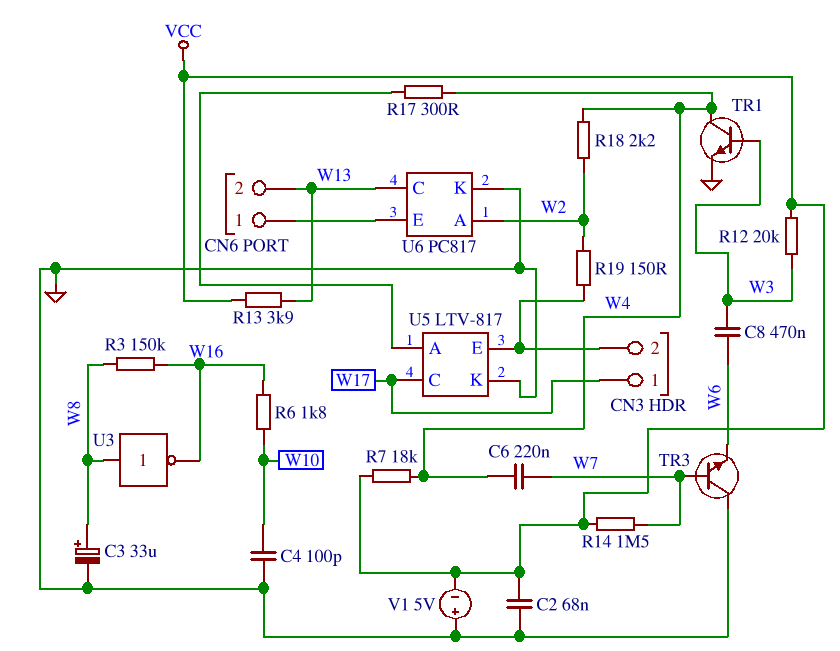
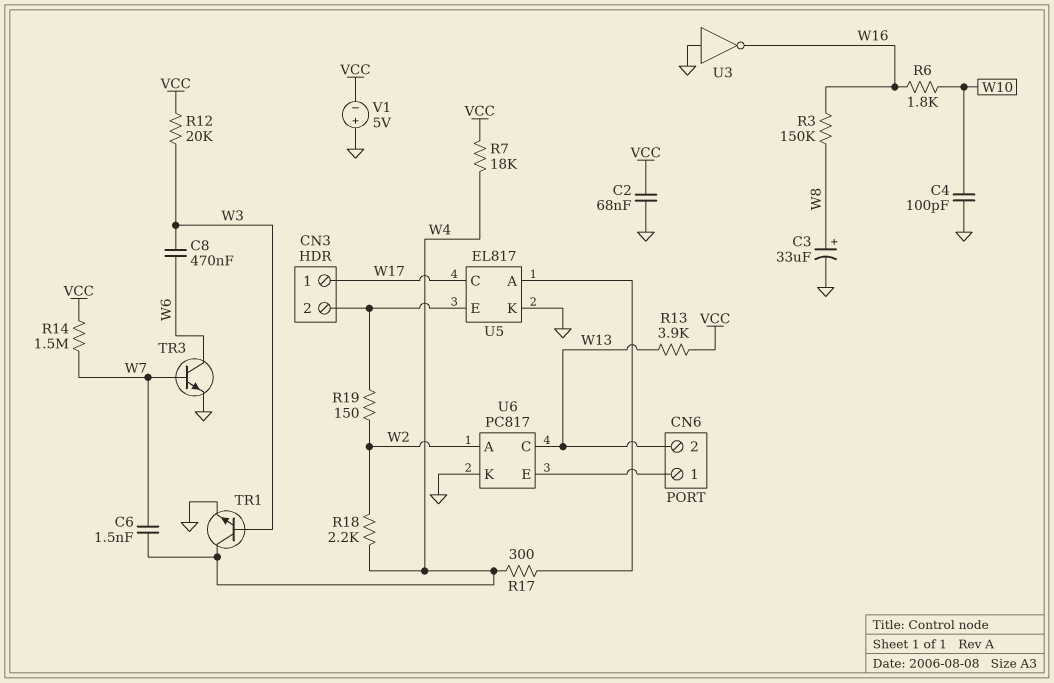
C6: 220nF (W4, W7) -> 1.5nF (W4, W7)
TR3: NPN (B W7, C GND, E W6) -> NPN (B W7, C W6, E GND)
U3: NOT (in W8, out W16) -> NOT (in GND, out W16)
U5: LTV-817 -> EL817

